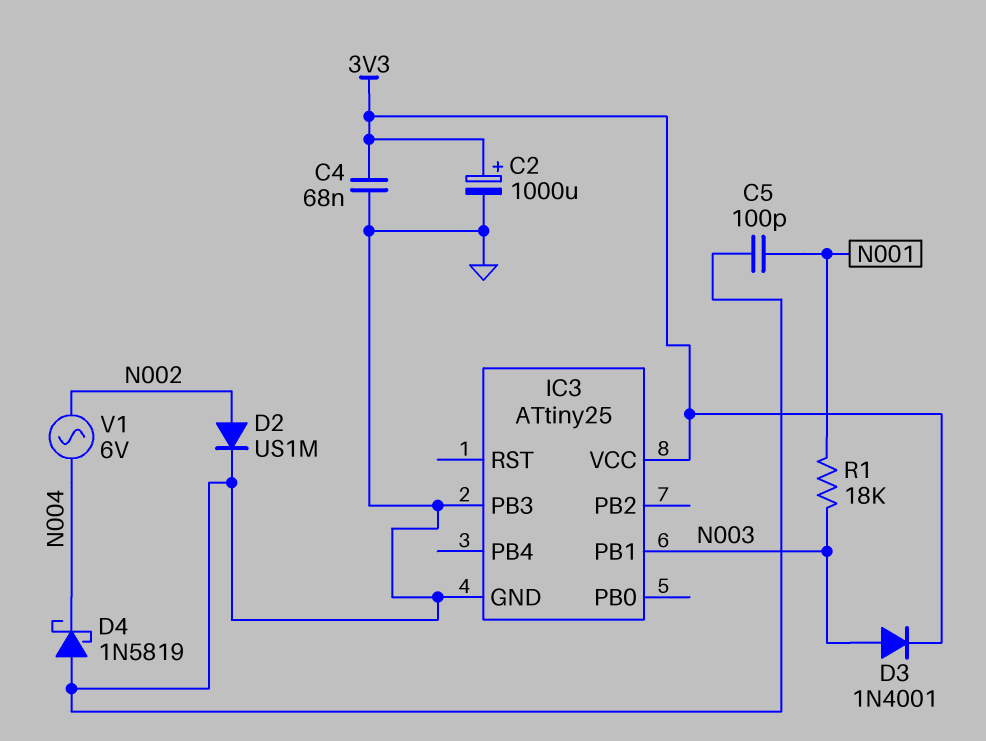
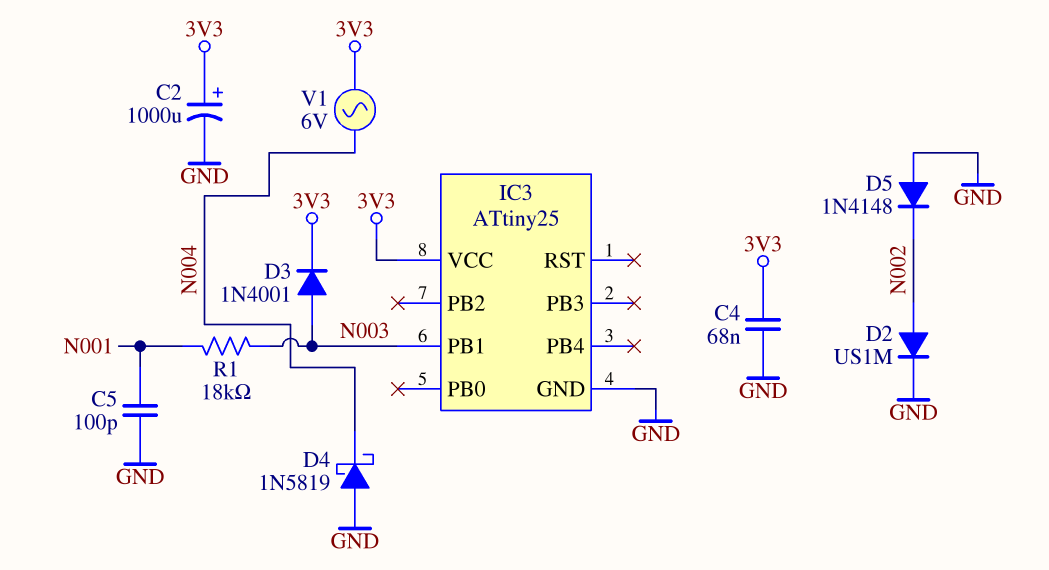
D5: none -> diode 1N4148 (A GND, K N002)
IC3 pin PB3: GND -> none
V1: AC 6V (N002, N004) -> AC 6V (3V3, N004)

